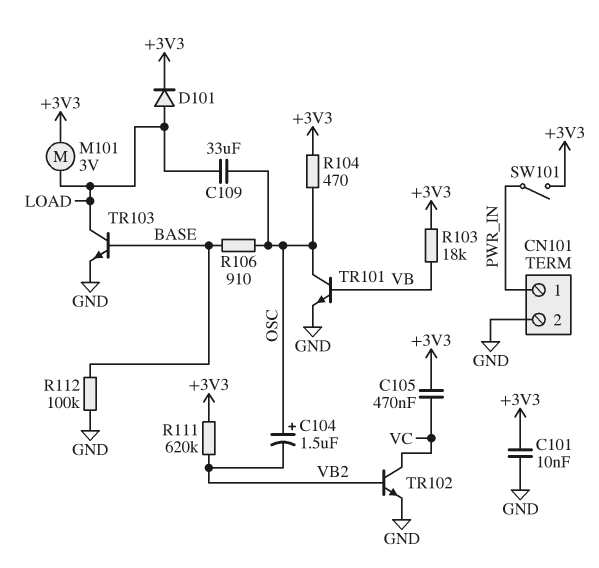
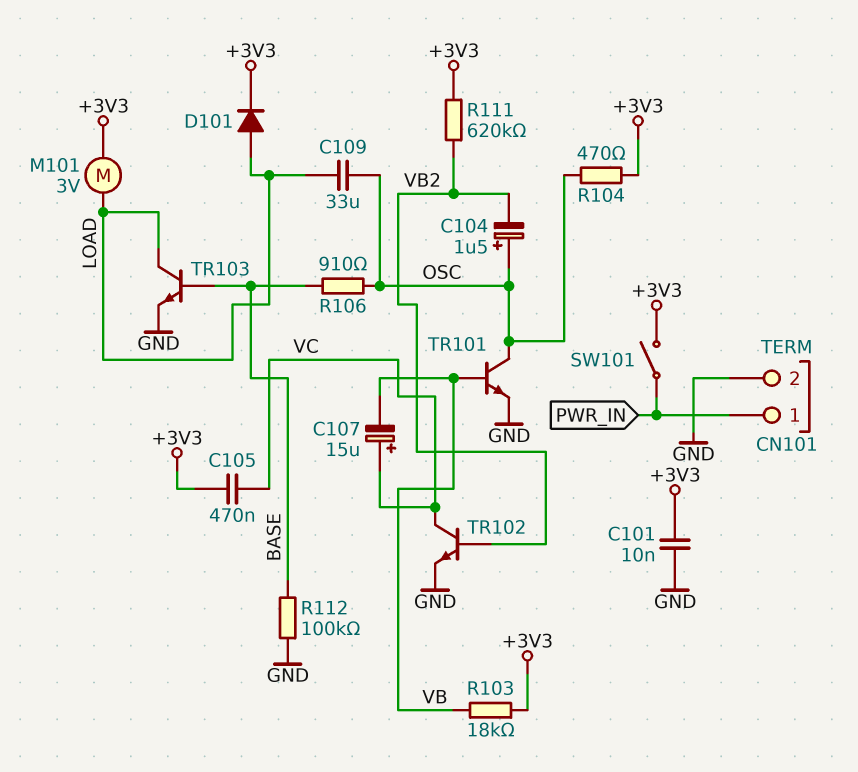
C107: none -> 15uF (plus VC, minus VB)

